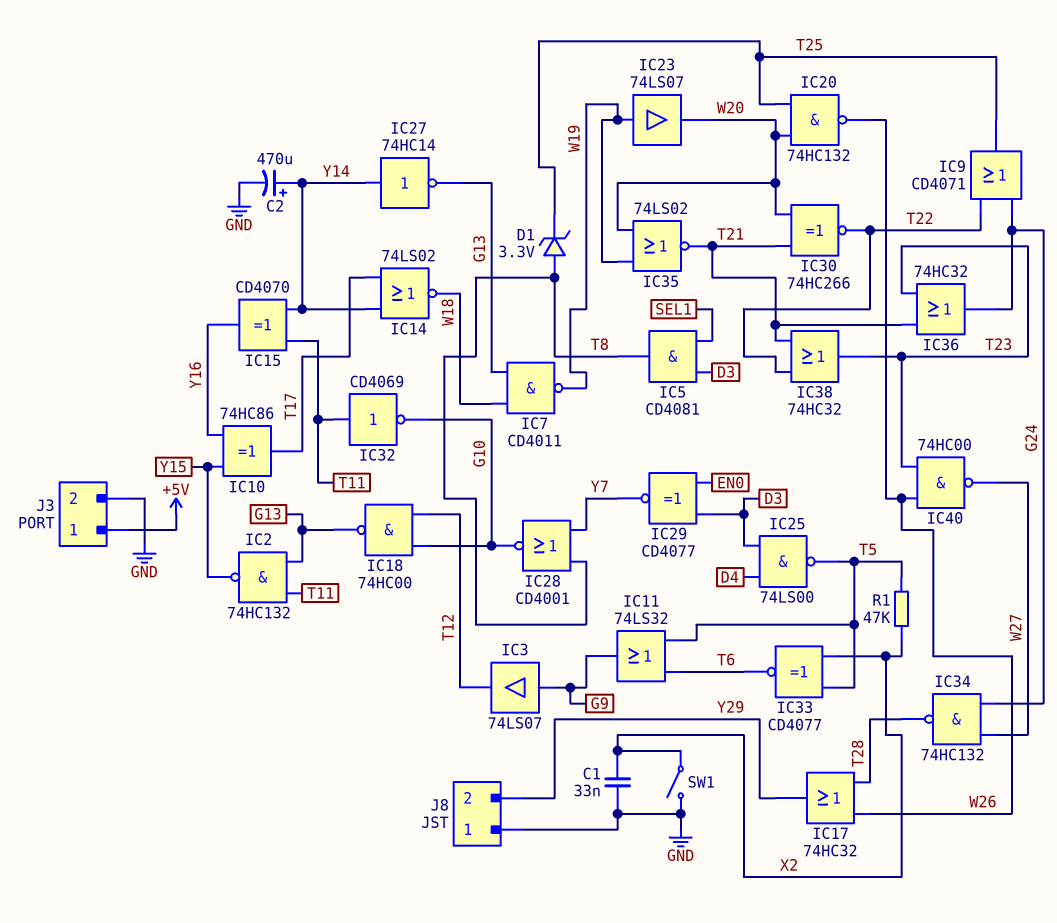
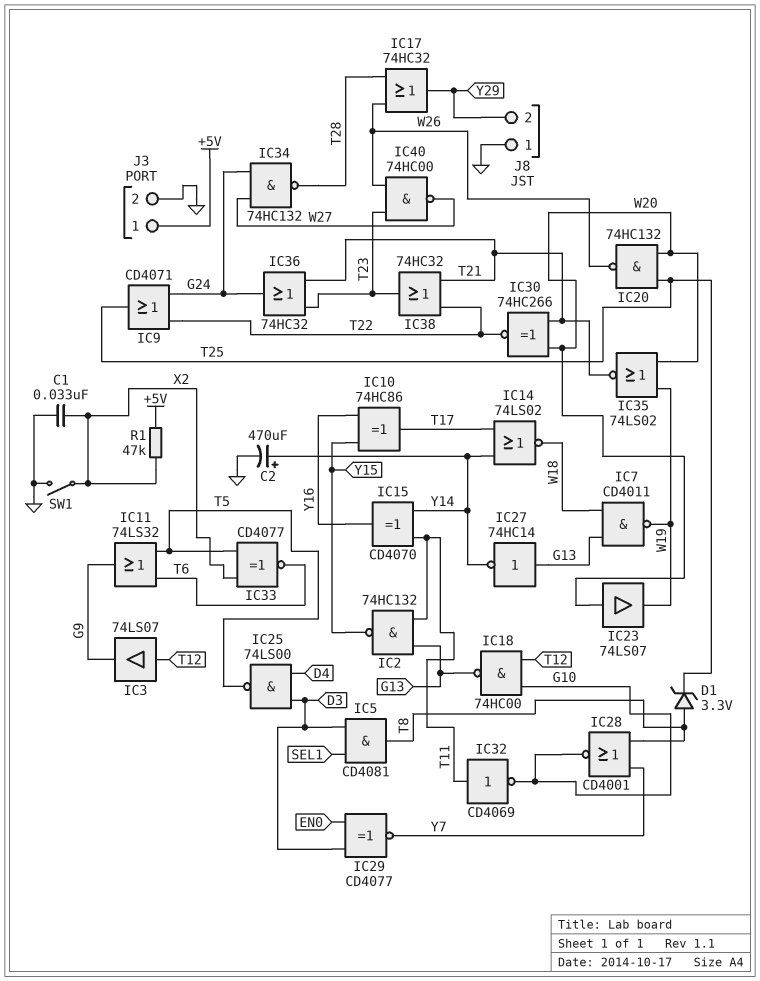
IC3: buffer 74LS07 (in G9, out T12) -> buffer 74LS07 (in T12, out G9)
IC23: buffer 74LS07 (in W19, out W20) -> buffer 74LS07 (in W20, out W19)
IC27: NOT 74HC14 (in Y14, out G13) -> NOT 74HC14 (in G13, out Y14)
R1: 47k (T5, X2) -> 47k (+5V, X2)

